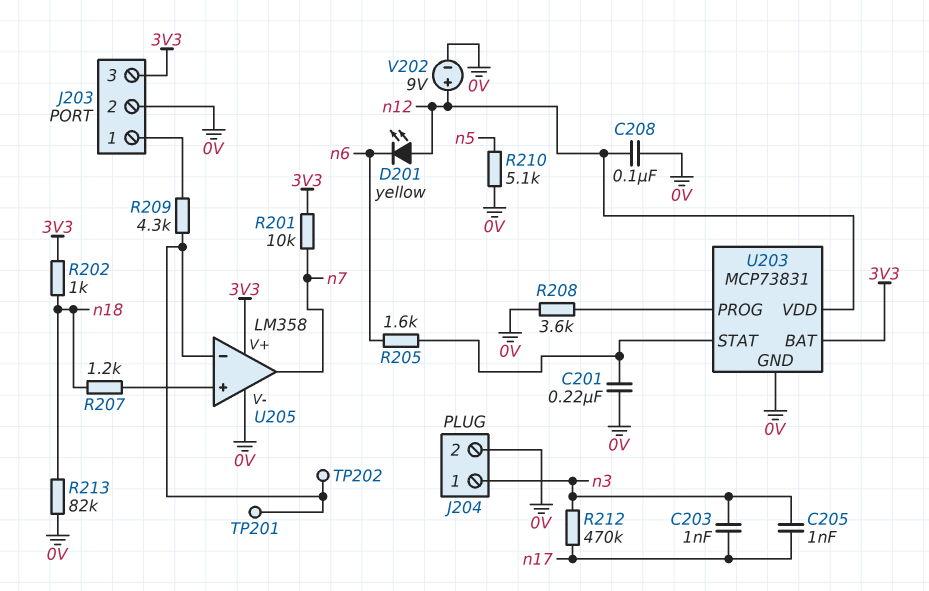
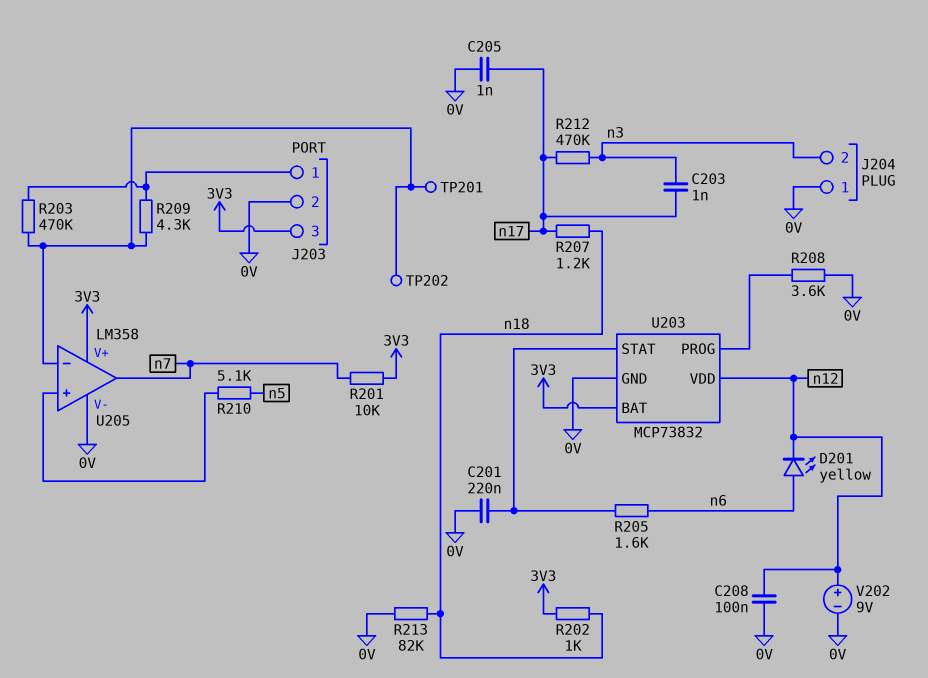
C205: 1nF (n3, n17) -> 1nF (0V, n17)
D201: LED yellow (A n12, K n6) -> LED yellow (A n6, K n12)
J204 pin 1: n3 -> 0V
J204 pin 2: 0V -> n3
R203: none -> 470k (J203/1, U205/in-)
R207: 1.2k (U205/in+, n18) -> 1.2k (n17, n18)
R210: 5.1k (0V, n5) -> 5.1k (U205/in+, n5)
U203: MCP73831 -> MCP73832

